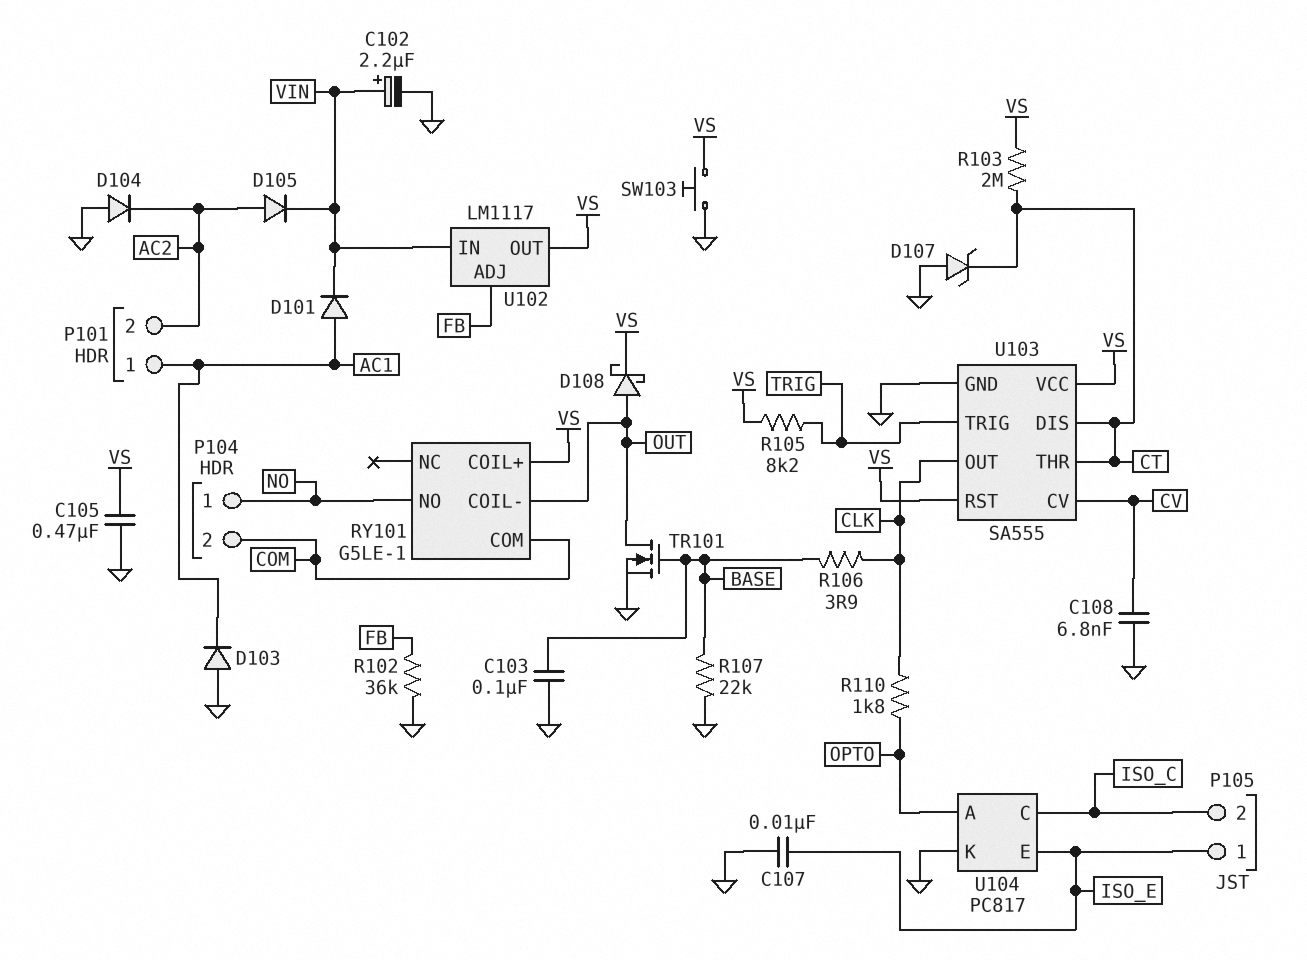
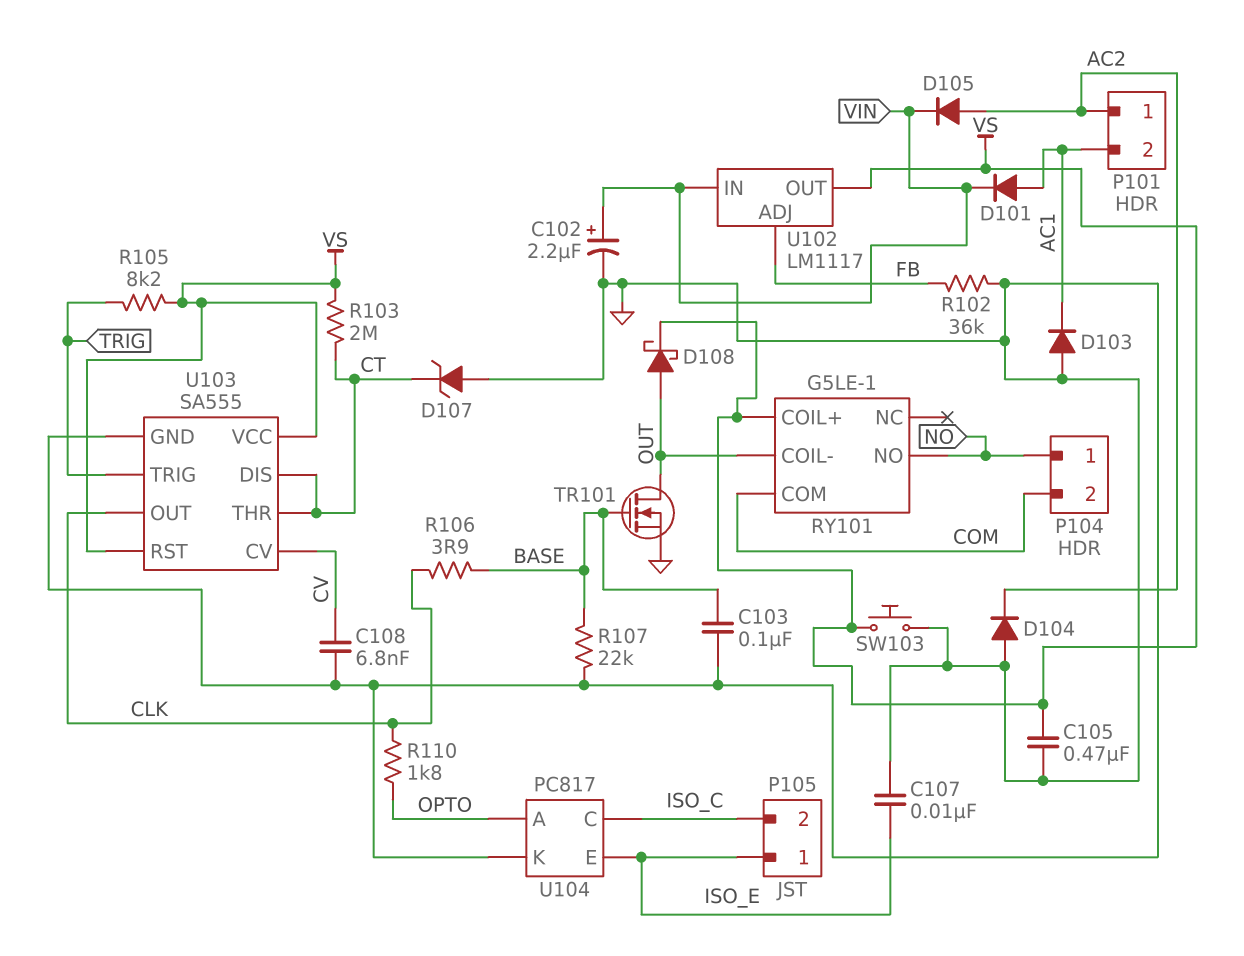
P101 pin 1: AC1 -> AC2
P101 pin 2: AC2 -> AC1

